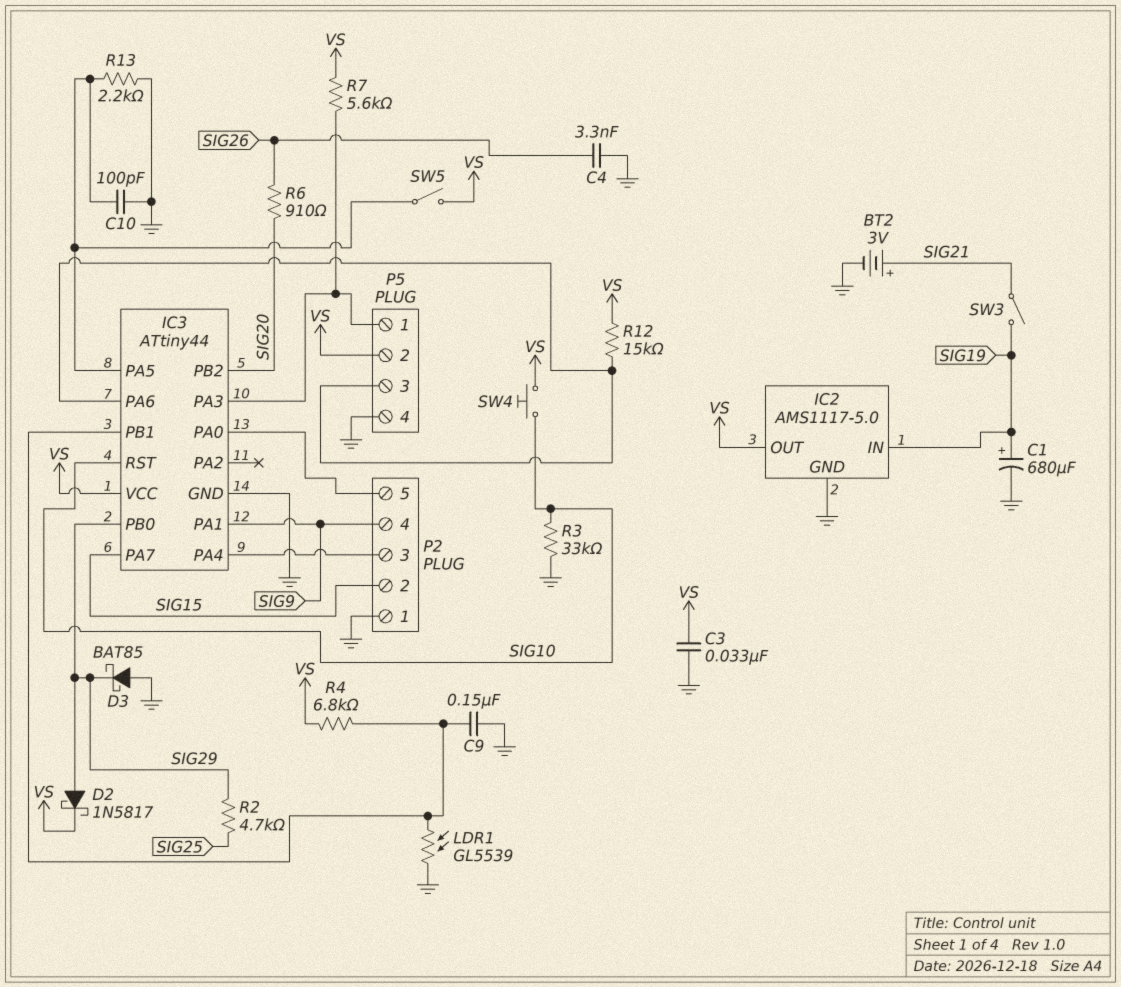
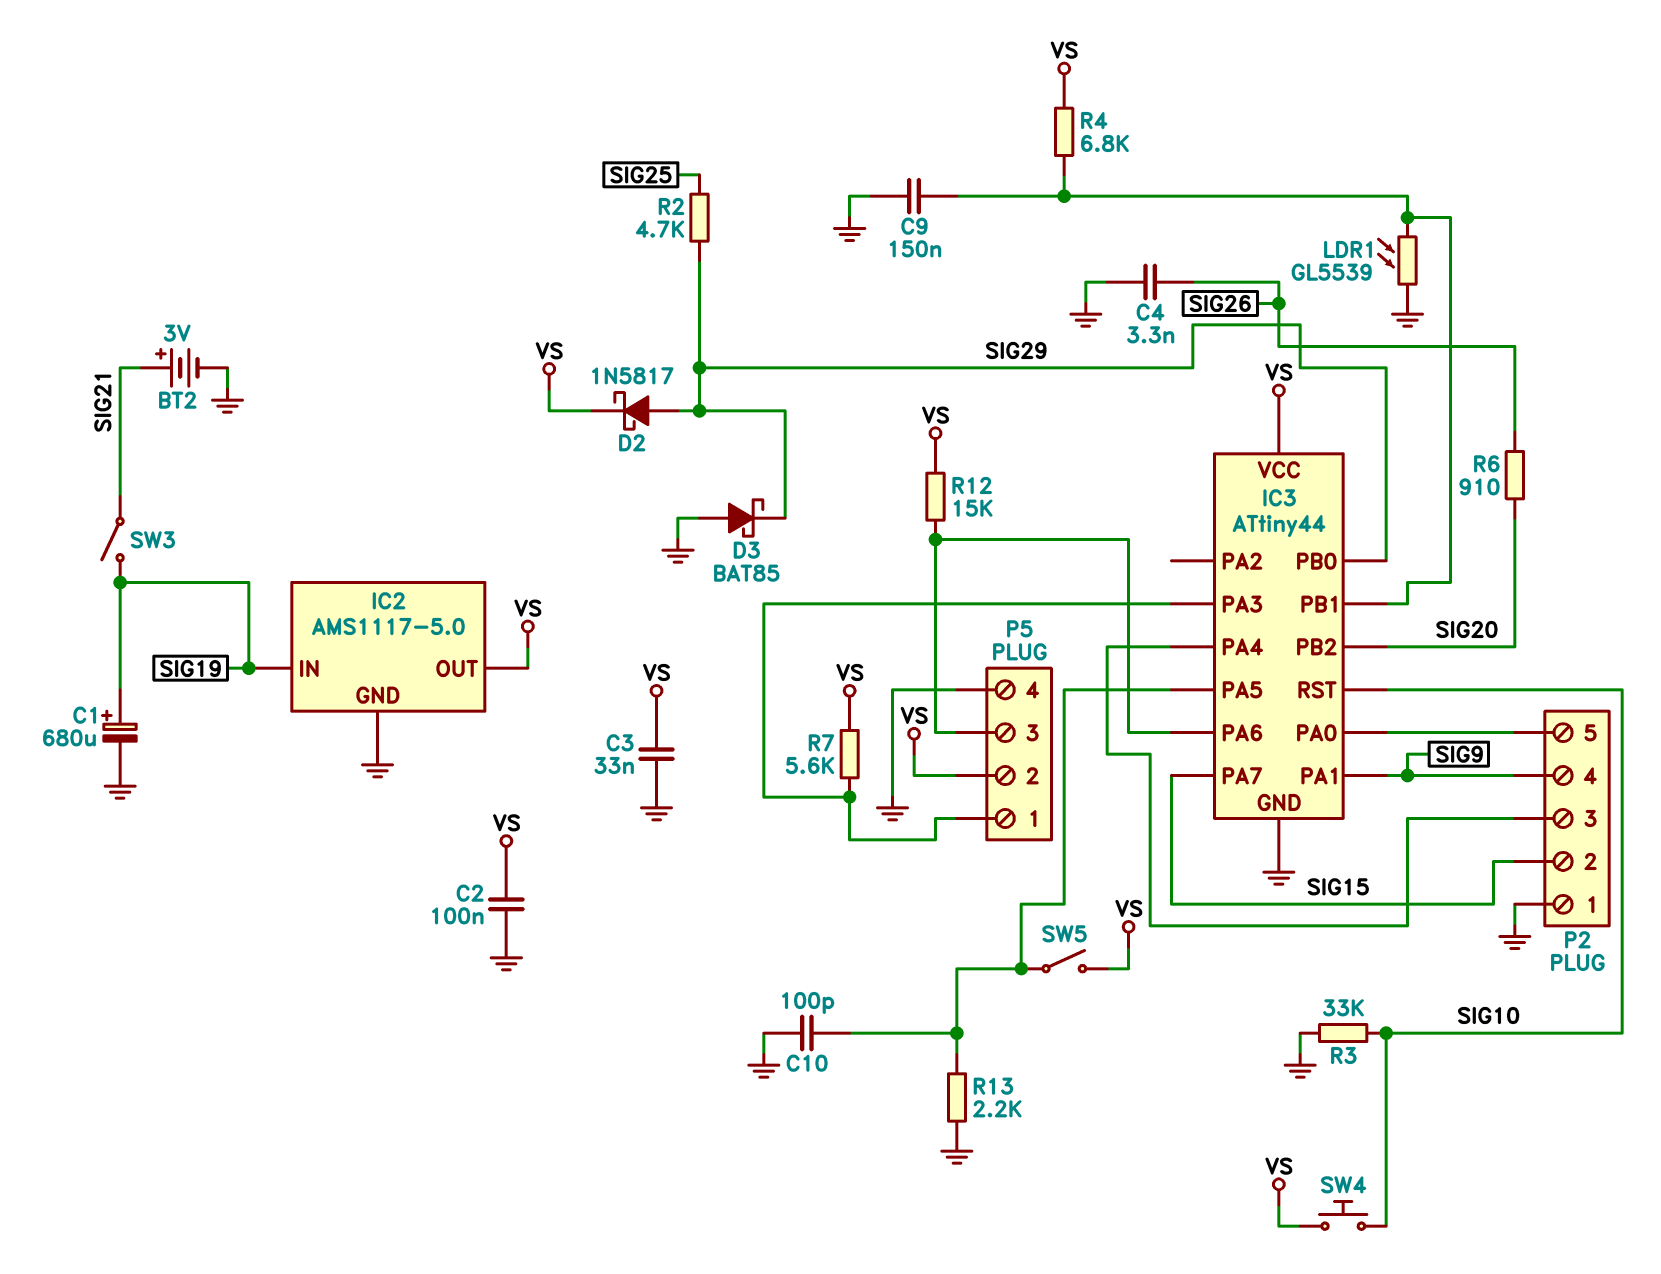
C2: none -> 100nF (GND, VS)

